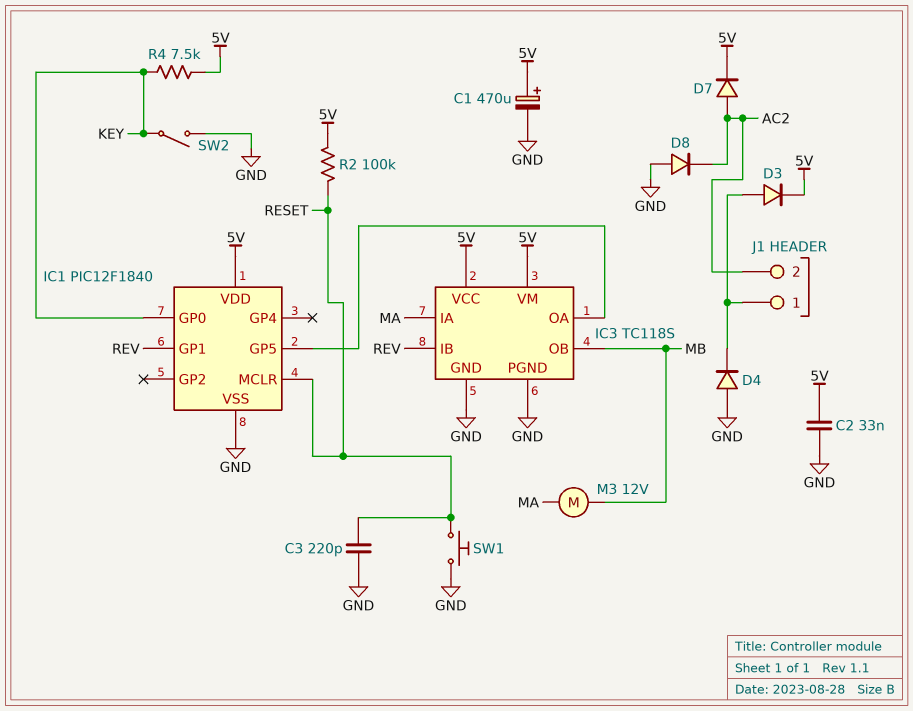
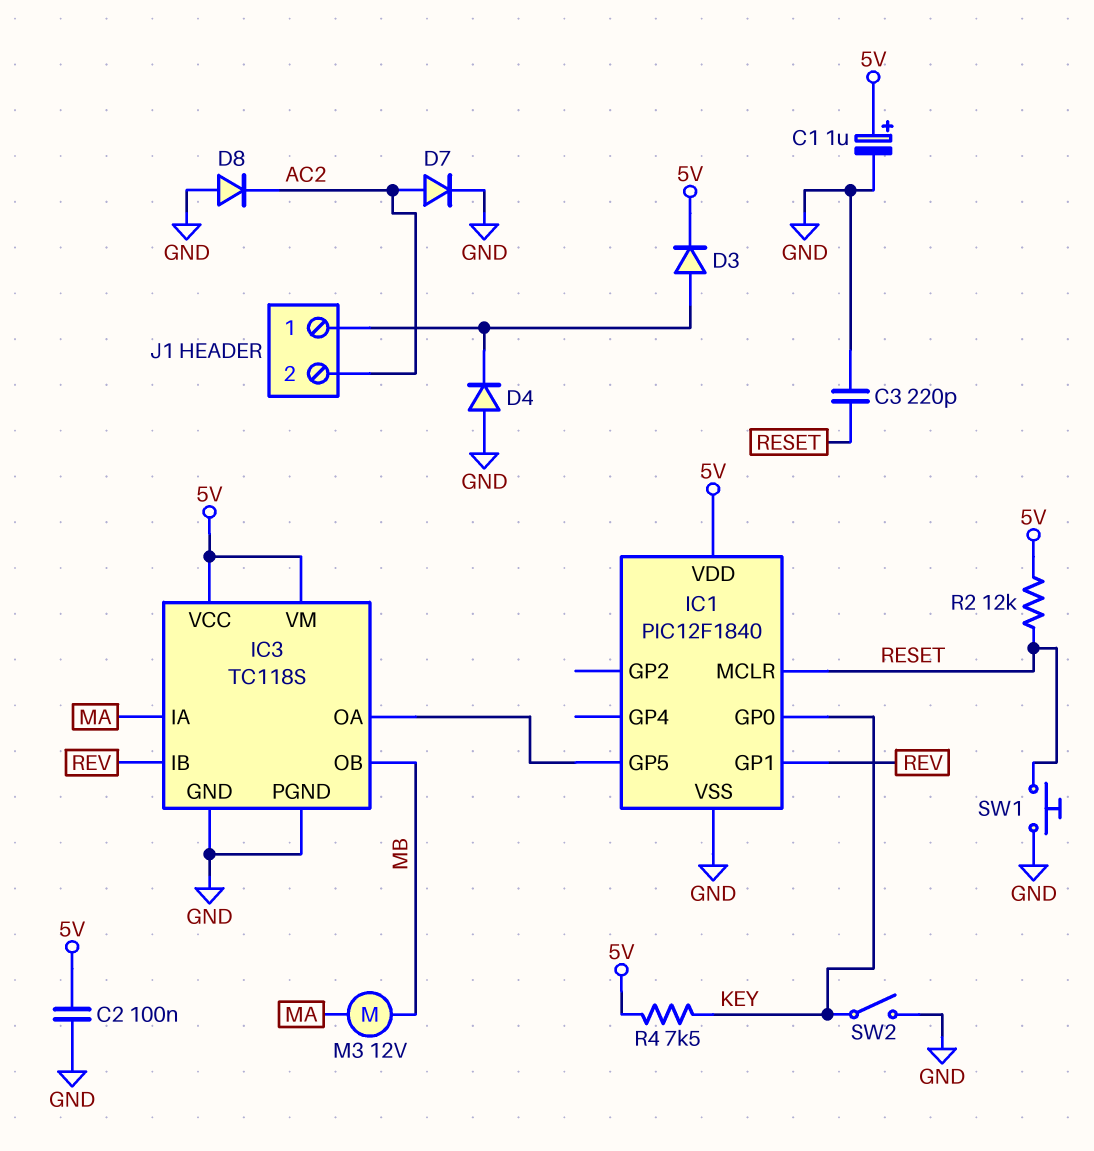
C1: 470uF (plus 5V, minus GND) -> 1uF (plus 5V, minus GND)
C2: 33nF (5V, GND) -> 100nF (5V, GND)
D7: diode (A AC2, K 5V) -> diode (A AC2, K GND)
R2: 100k (5V, RESET) -> 12k (5V, RESET)

